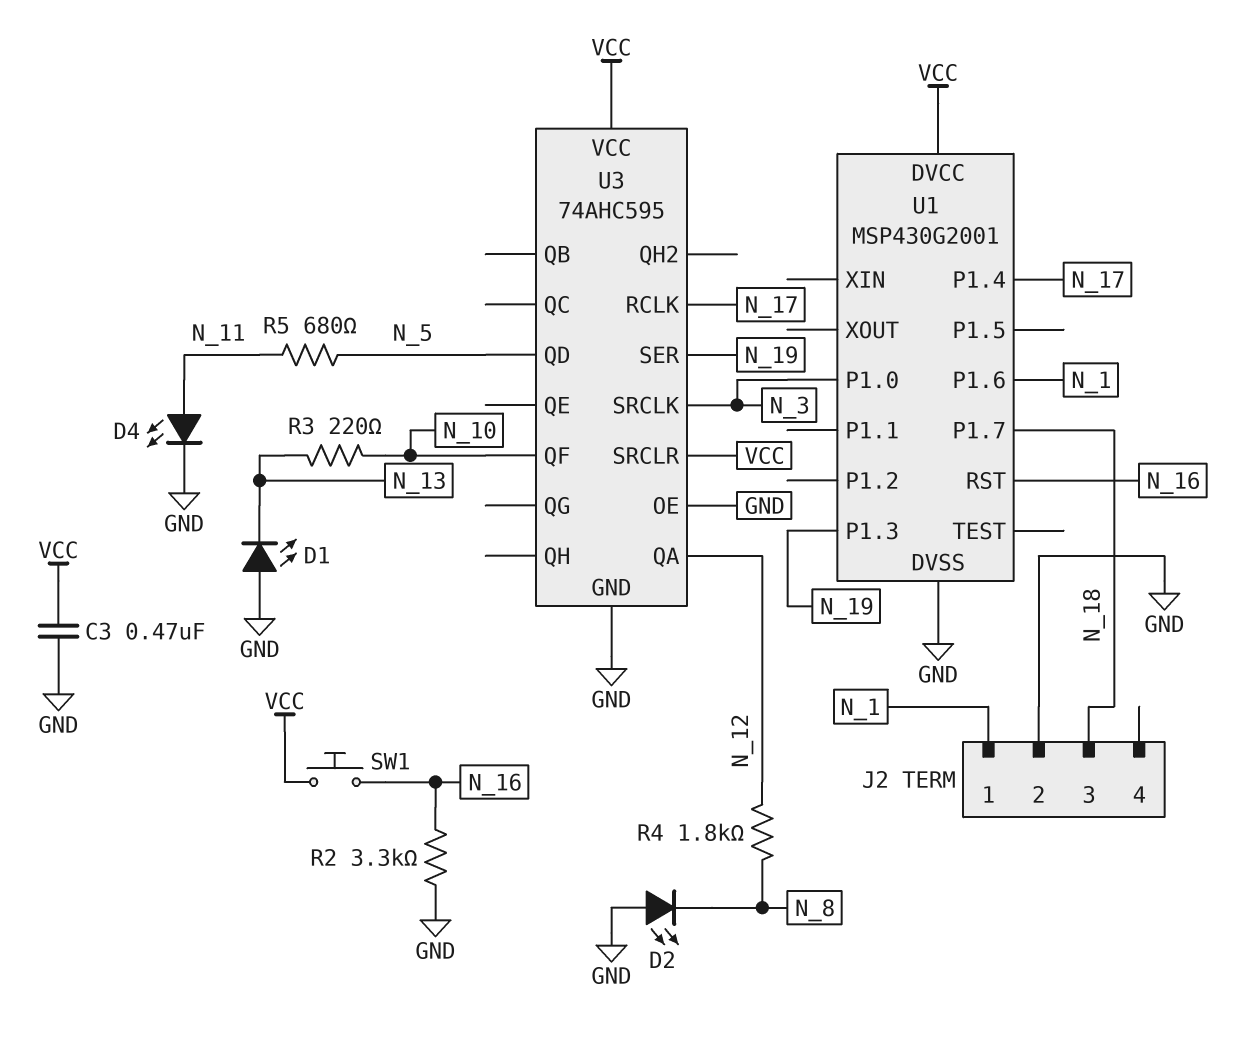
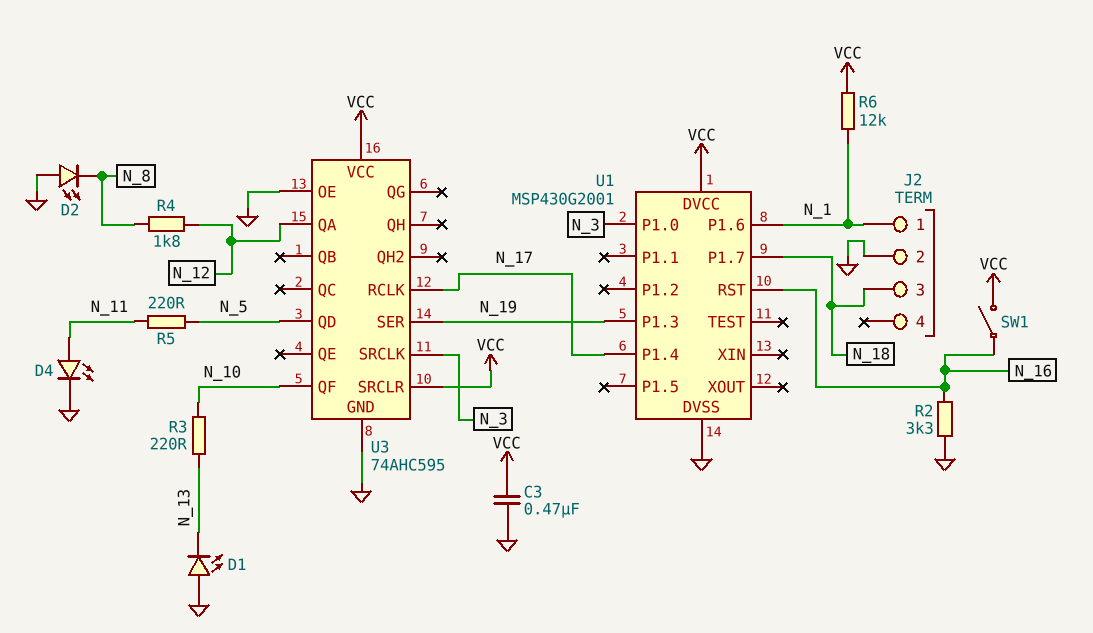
R5: 680 (N_5, N_11) -> 220 (N_5, N_11)
R6: none -> 12k (N_1, VCC)
SW1: button (N_16, VCC) -> switch (N_16, VCC)

